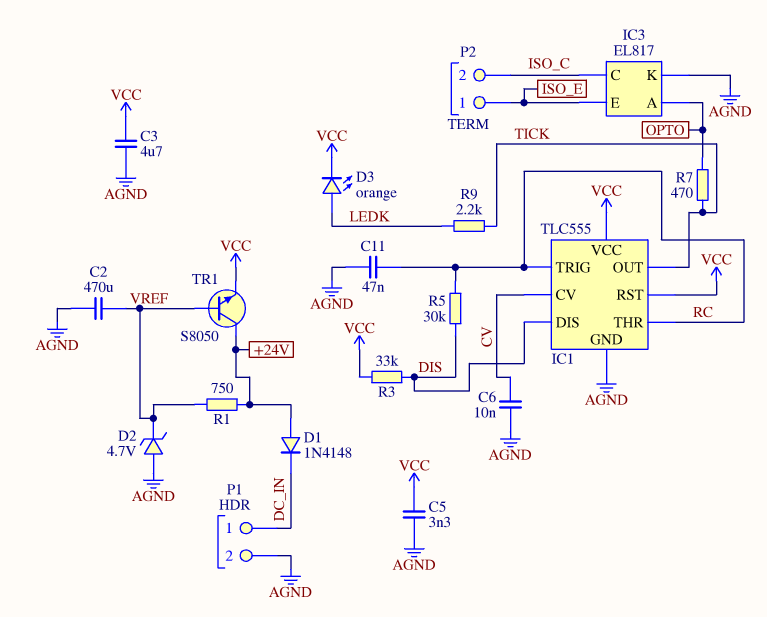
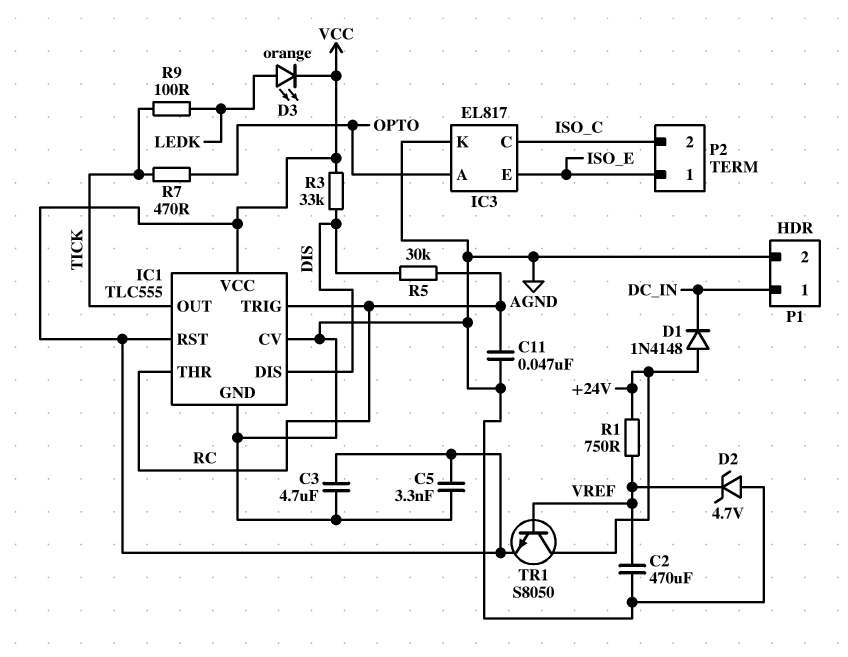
C6: 10nF (AGND, CV) -> none
IC1 pin CV: CV -> AGND
R9: 2.2k (LEDK, TICK) -> 100 (LEDK, TICK)

